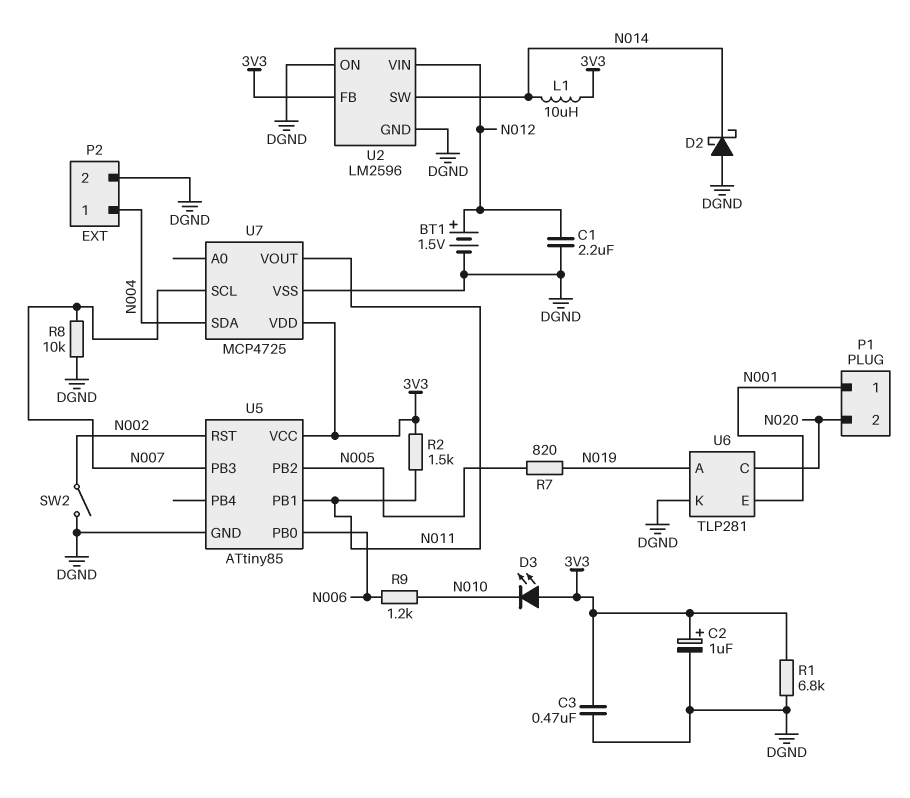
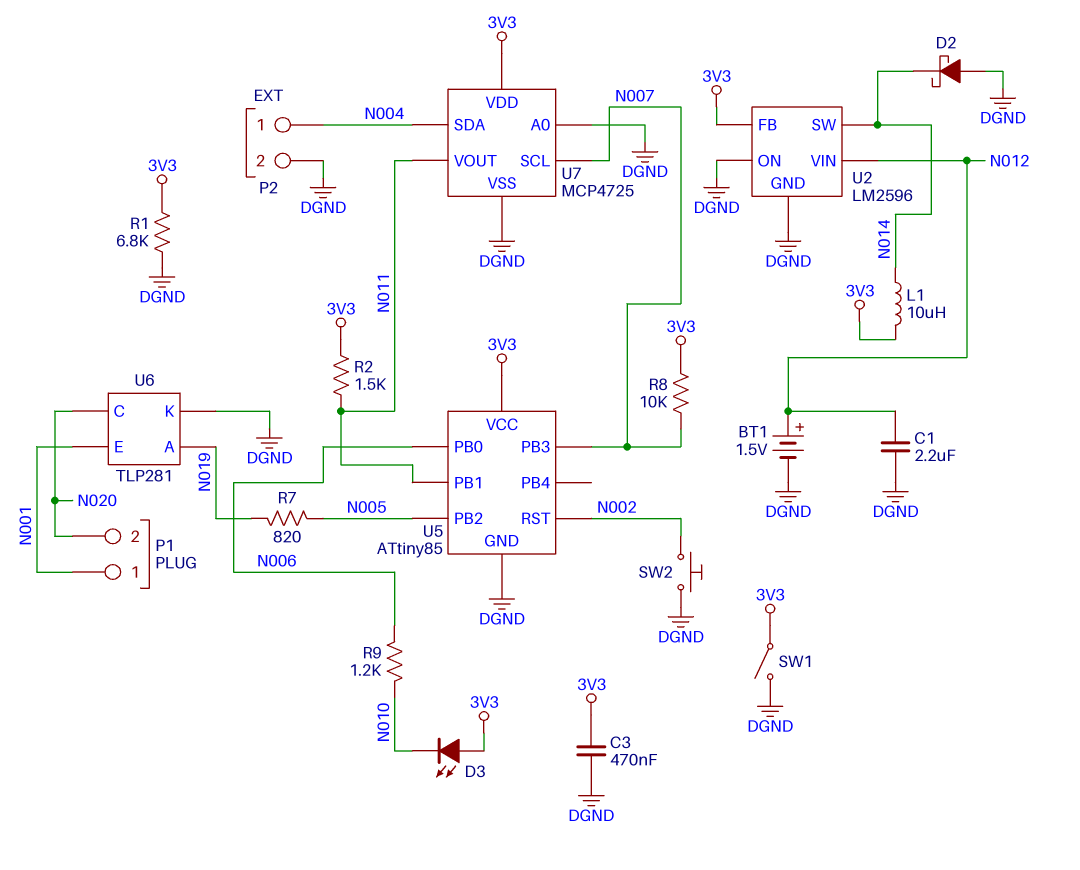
C2: 1uF (plus 3V3, minus DGND) -> none
R8: 10k (DGND, N007) -> 10k (3V3, N007)
SW1: none -> switch (3V3, DGND)
SW2: switch (DGND, N002) -> button (DGND, N002)
U7 pin A0: none -> DGND

